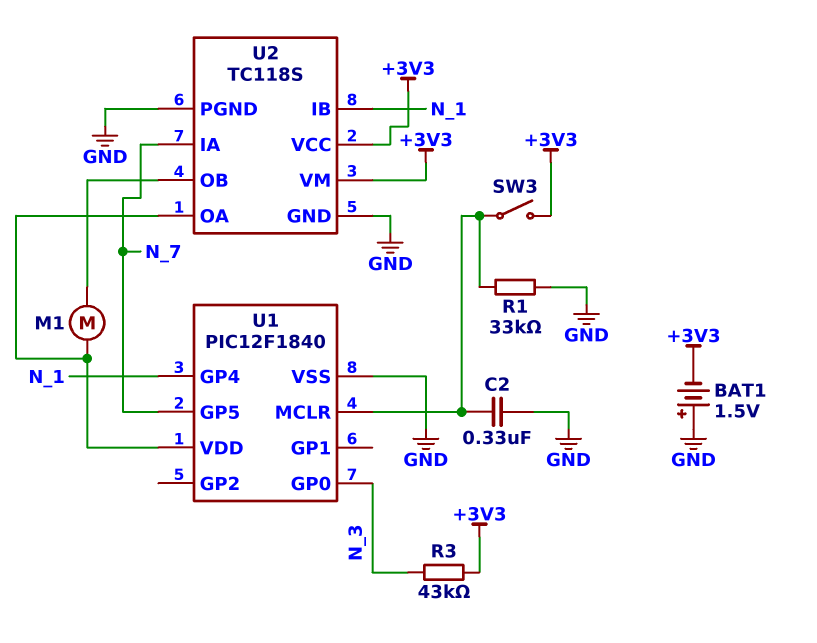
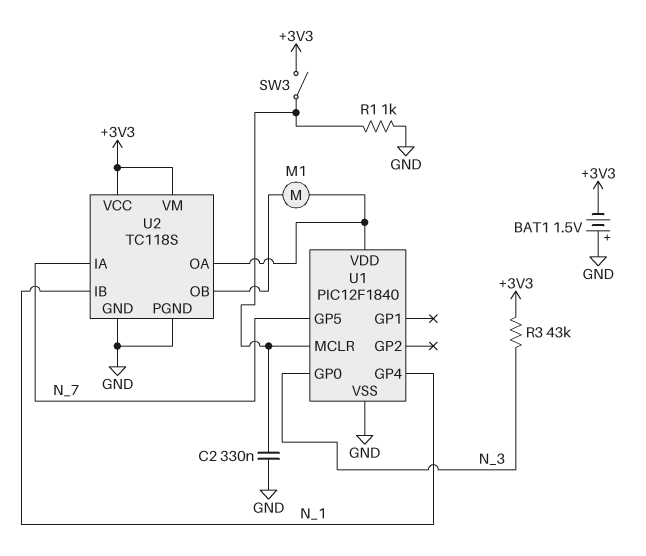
R1: 33k (GND, U1/MCLR) -> 1k (GND, U1/MCLR)

